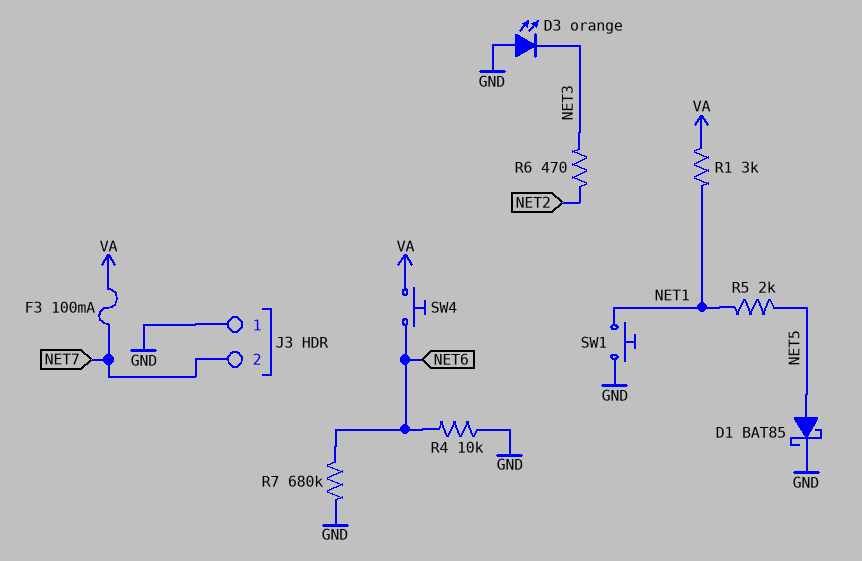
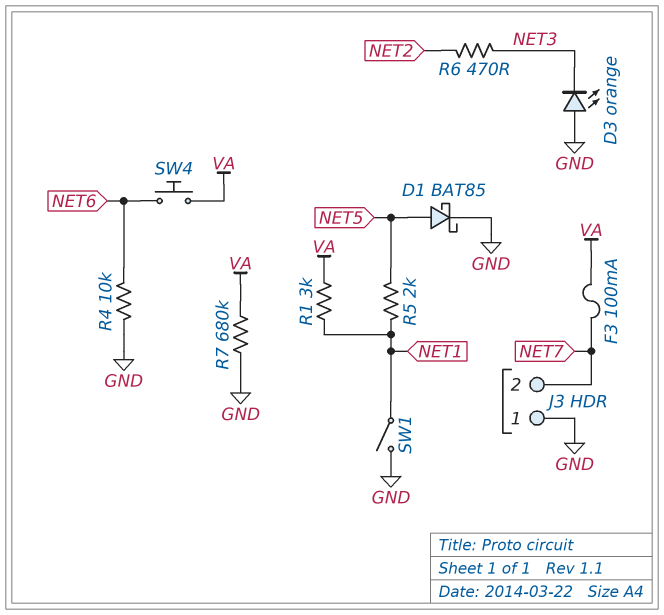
R7: 680k (GND, NET6) -> 680k (GND, VA)
SW1: button (GND, NET1) -> switch (GND, NET1)

